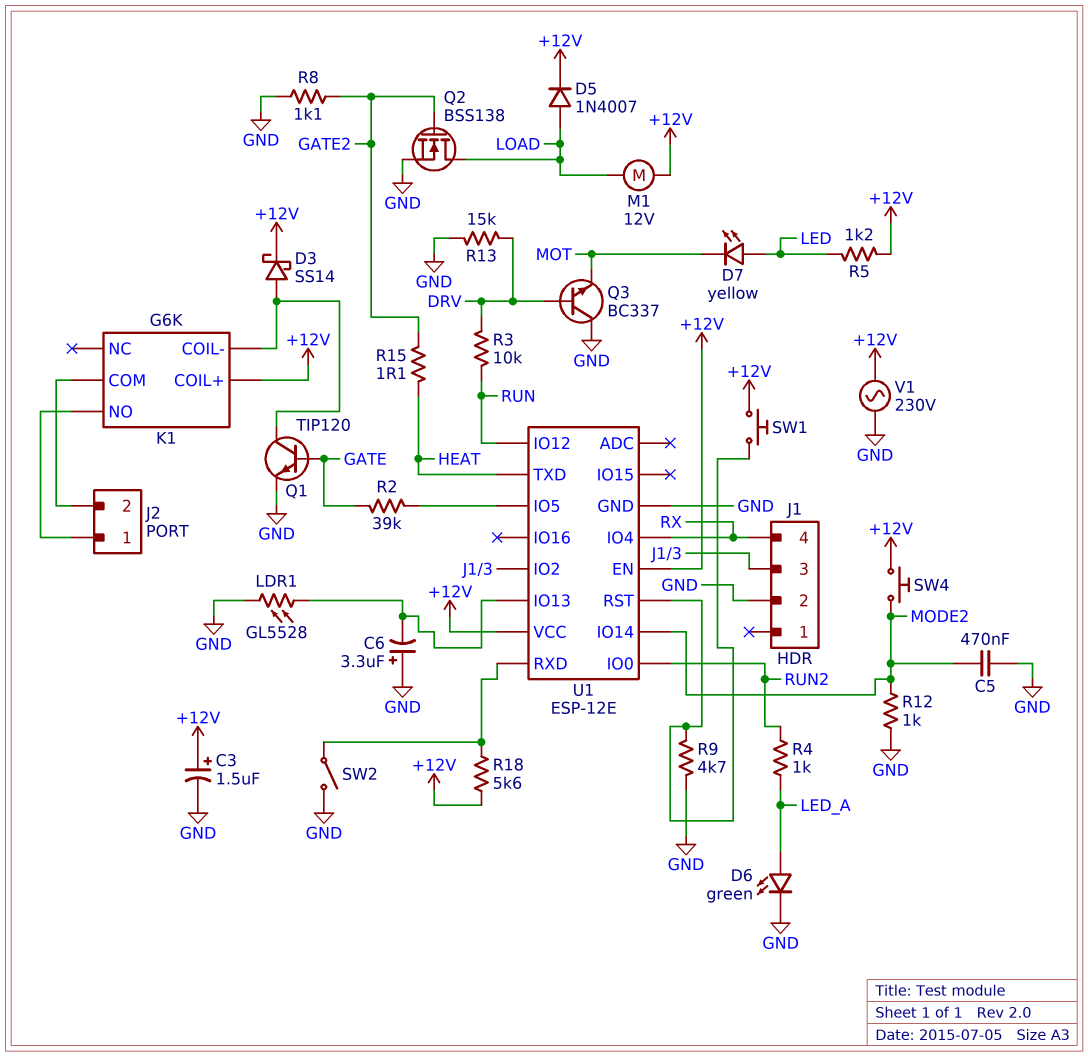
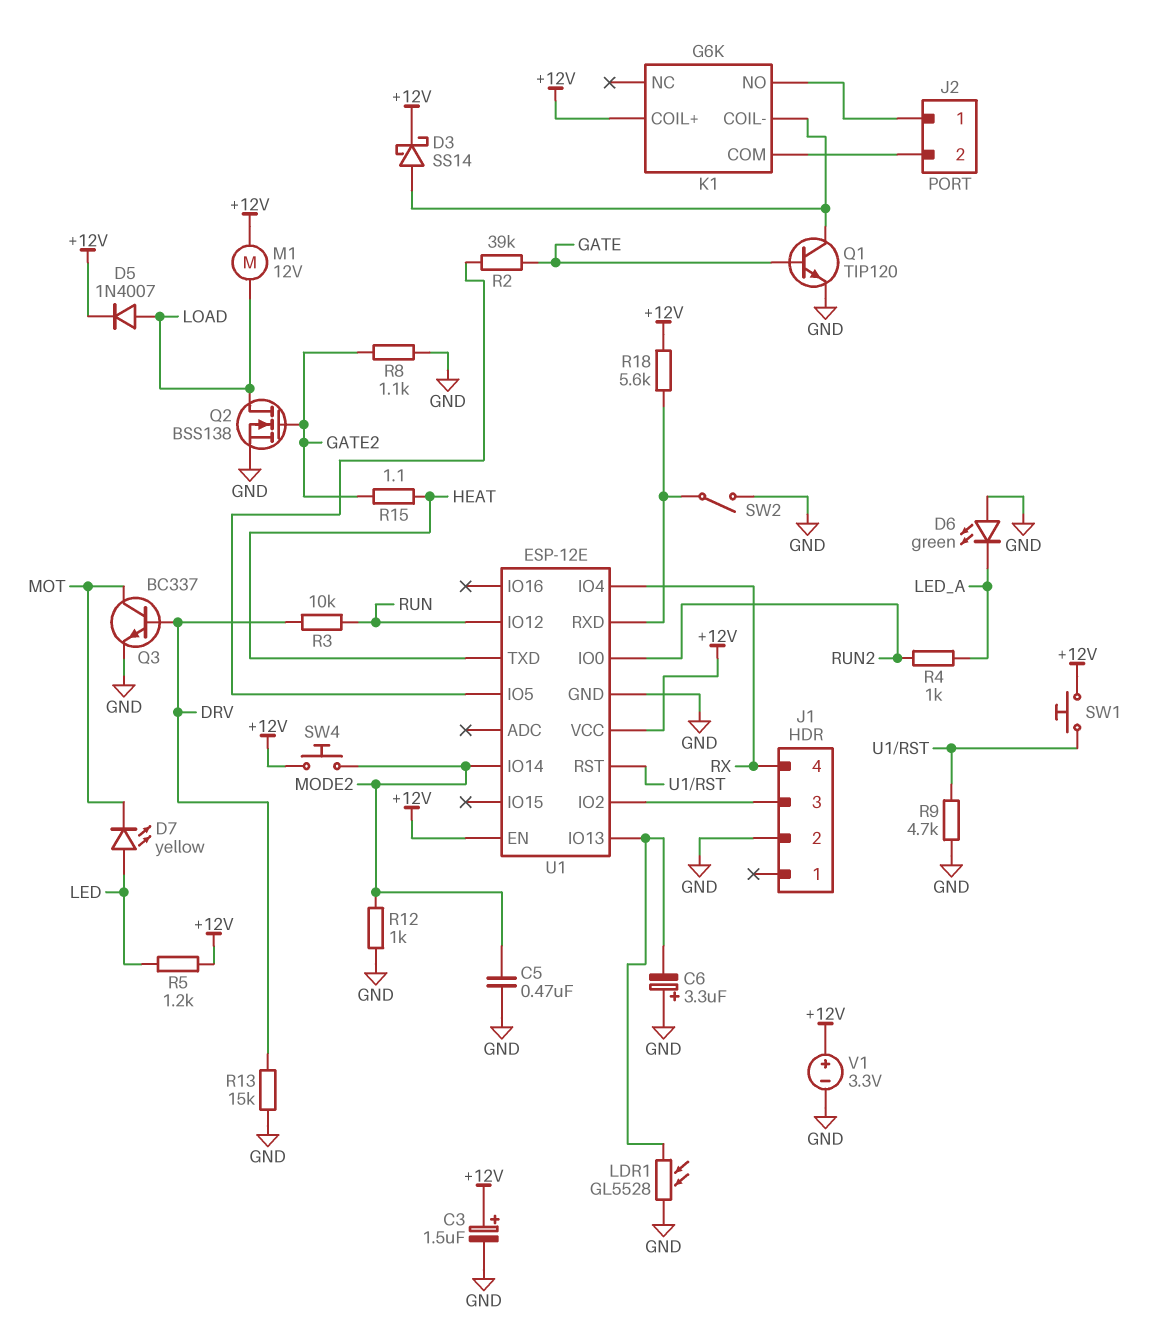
D6: LED green (A LED_A, K GND) -> LED green (A GND, K LED_A)
Q3: NPN BC337 (B DRV, C GND, E MOT) -> NPN BC337 (B DRV, C MOT, E GND)
V1: AC 230V (+12V, GND) -> 3.3V (plus +12V, minus GND)

